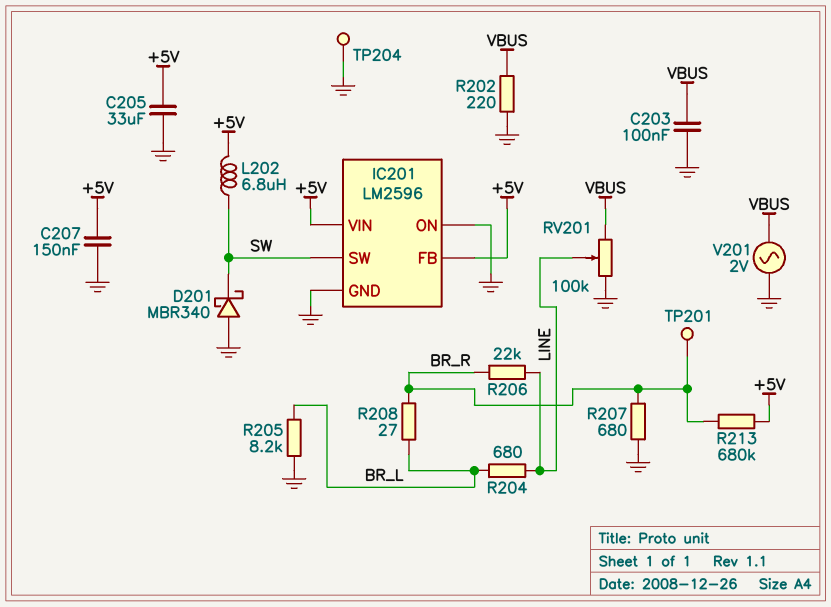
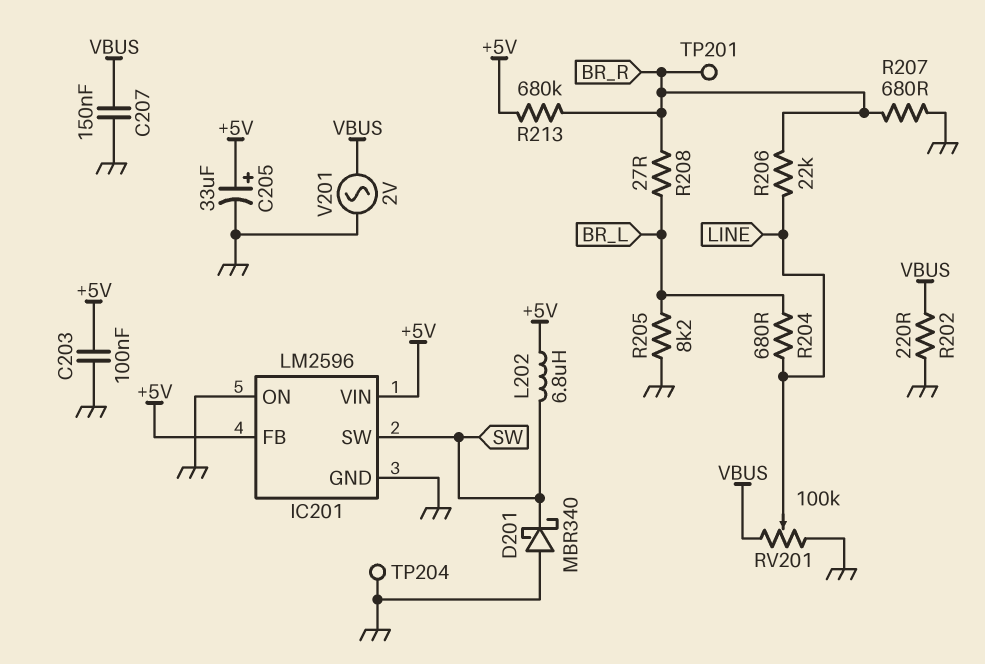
C203: 100nF (GND, VBUS) -> 100nF (+5V, GND)
C205: 33uF (+5V, GND) -> 33uF (plus +5V, minus GND)
C207: 150nF (+5V, GND) -> 150nF (GND, VBUS)

